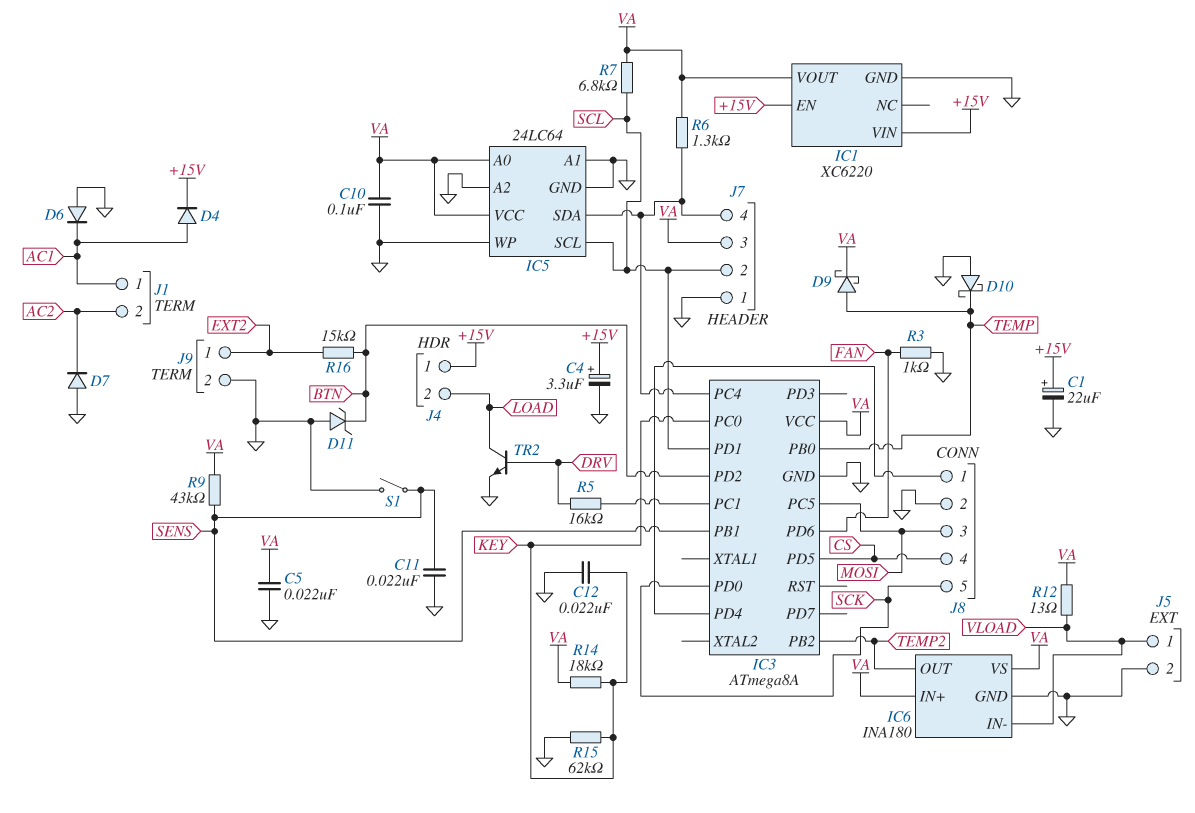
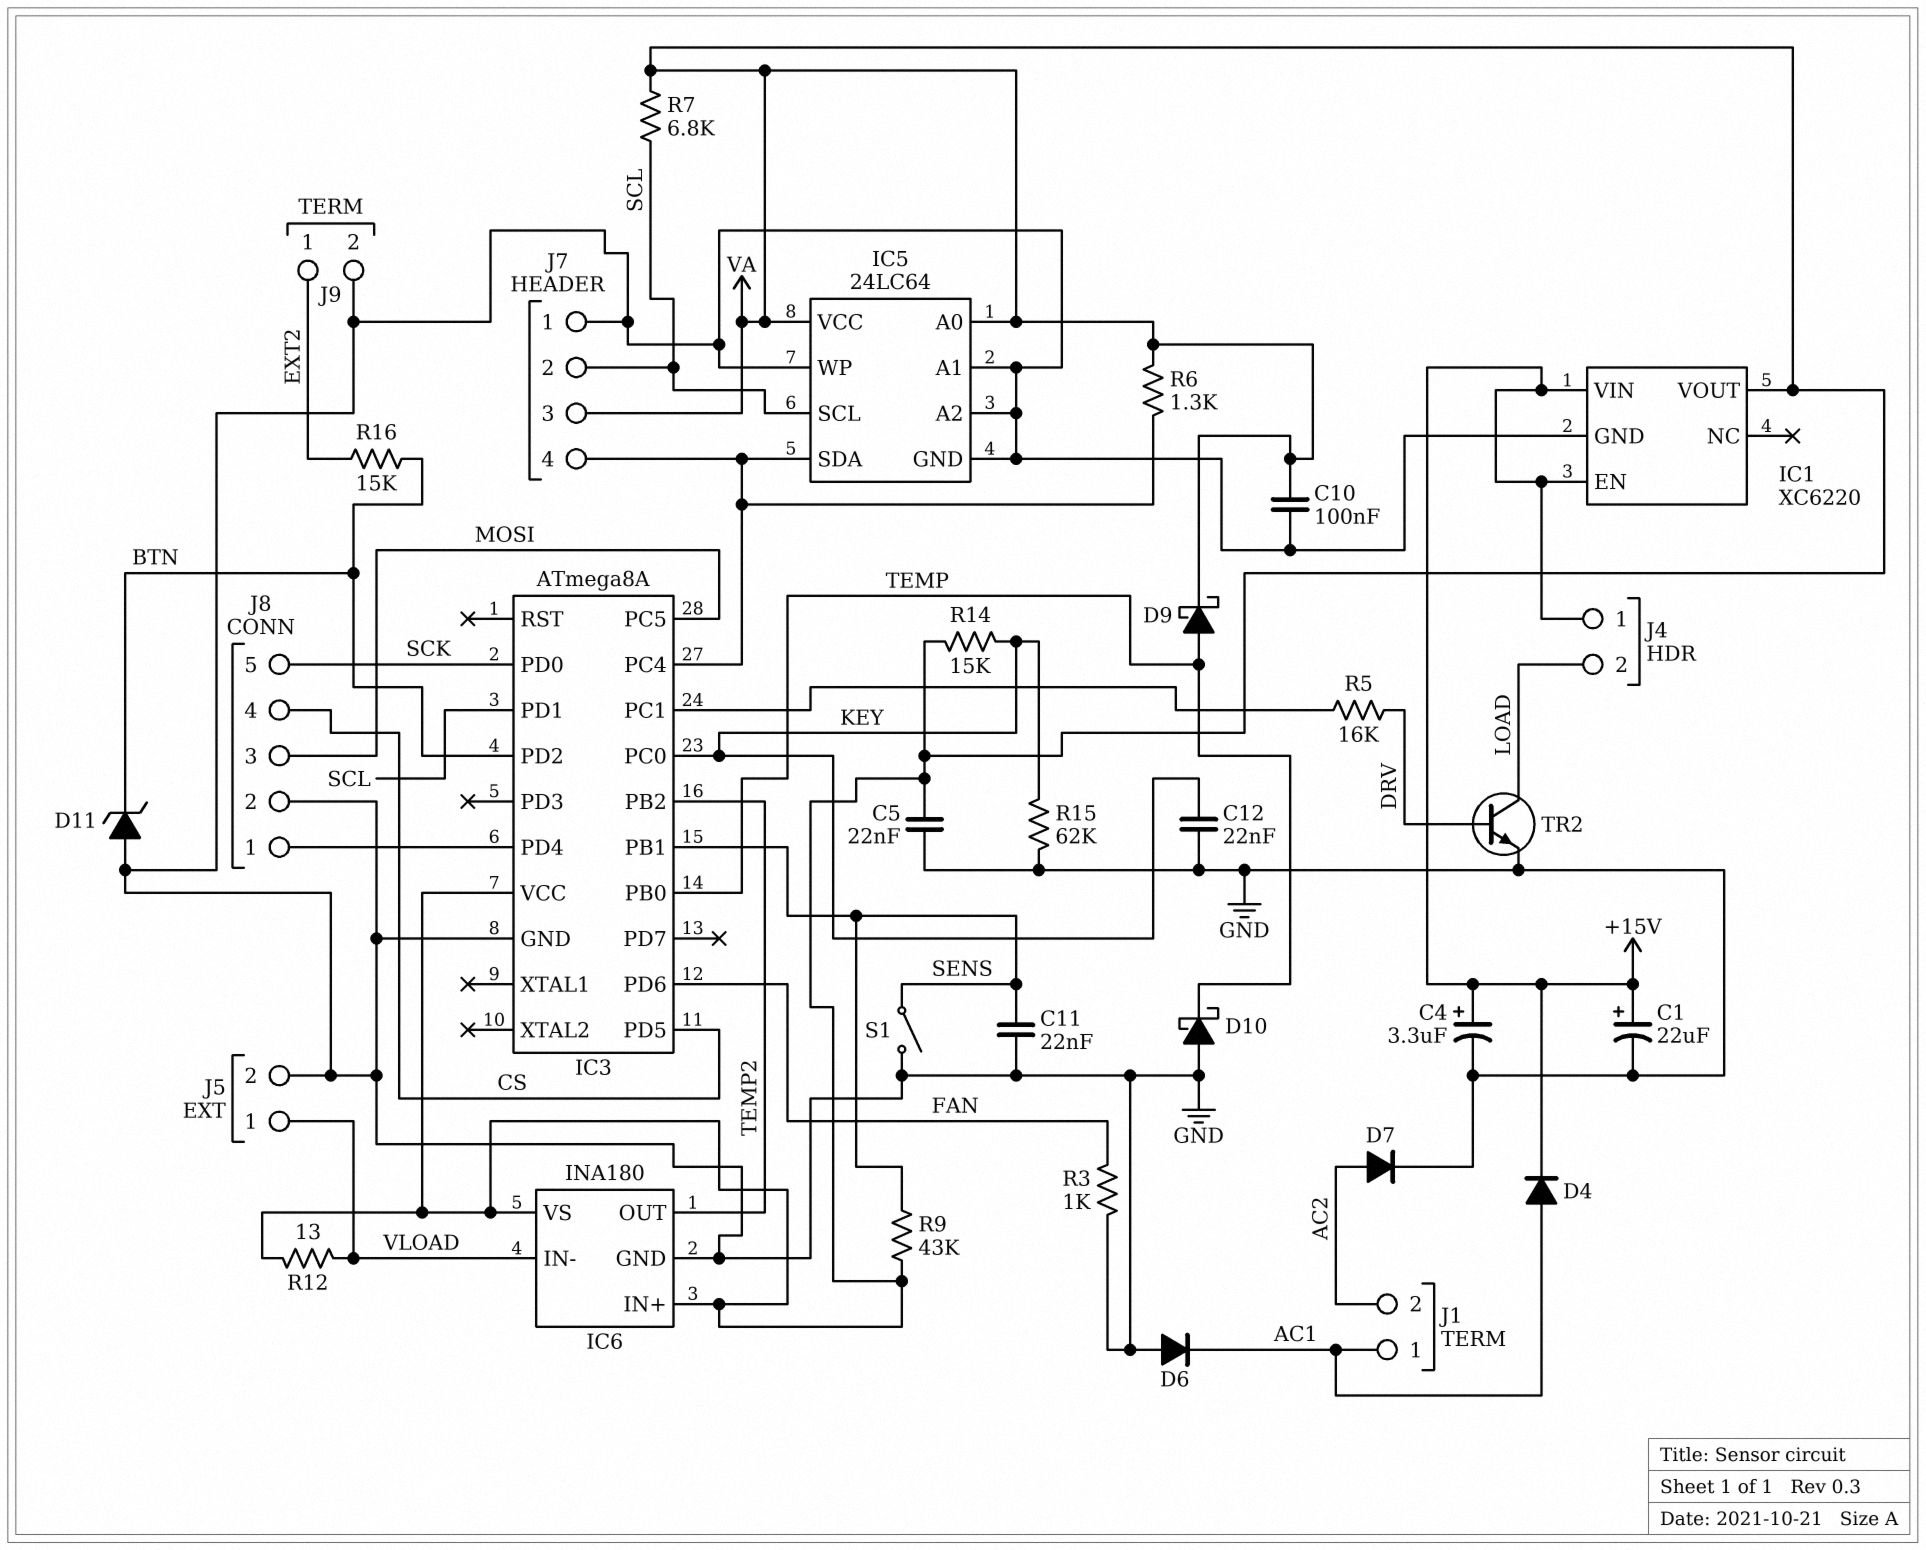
D7: diode (A GND, K AC2) -> diode (A AC2, K GND)
R14: 18k (KEY, VA) -> 15k (KEY, VA)

